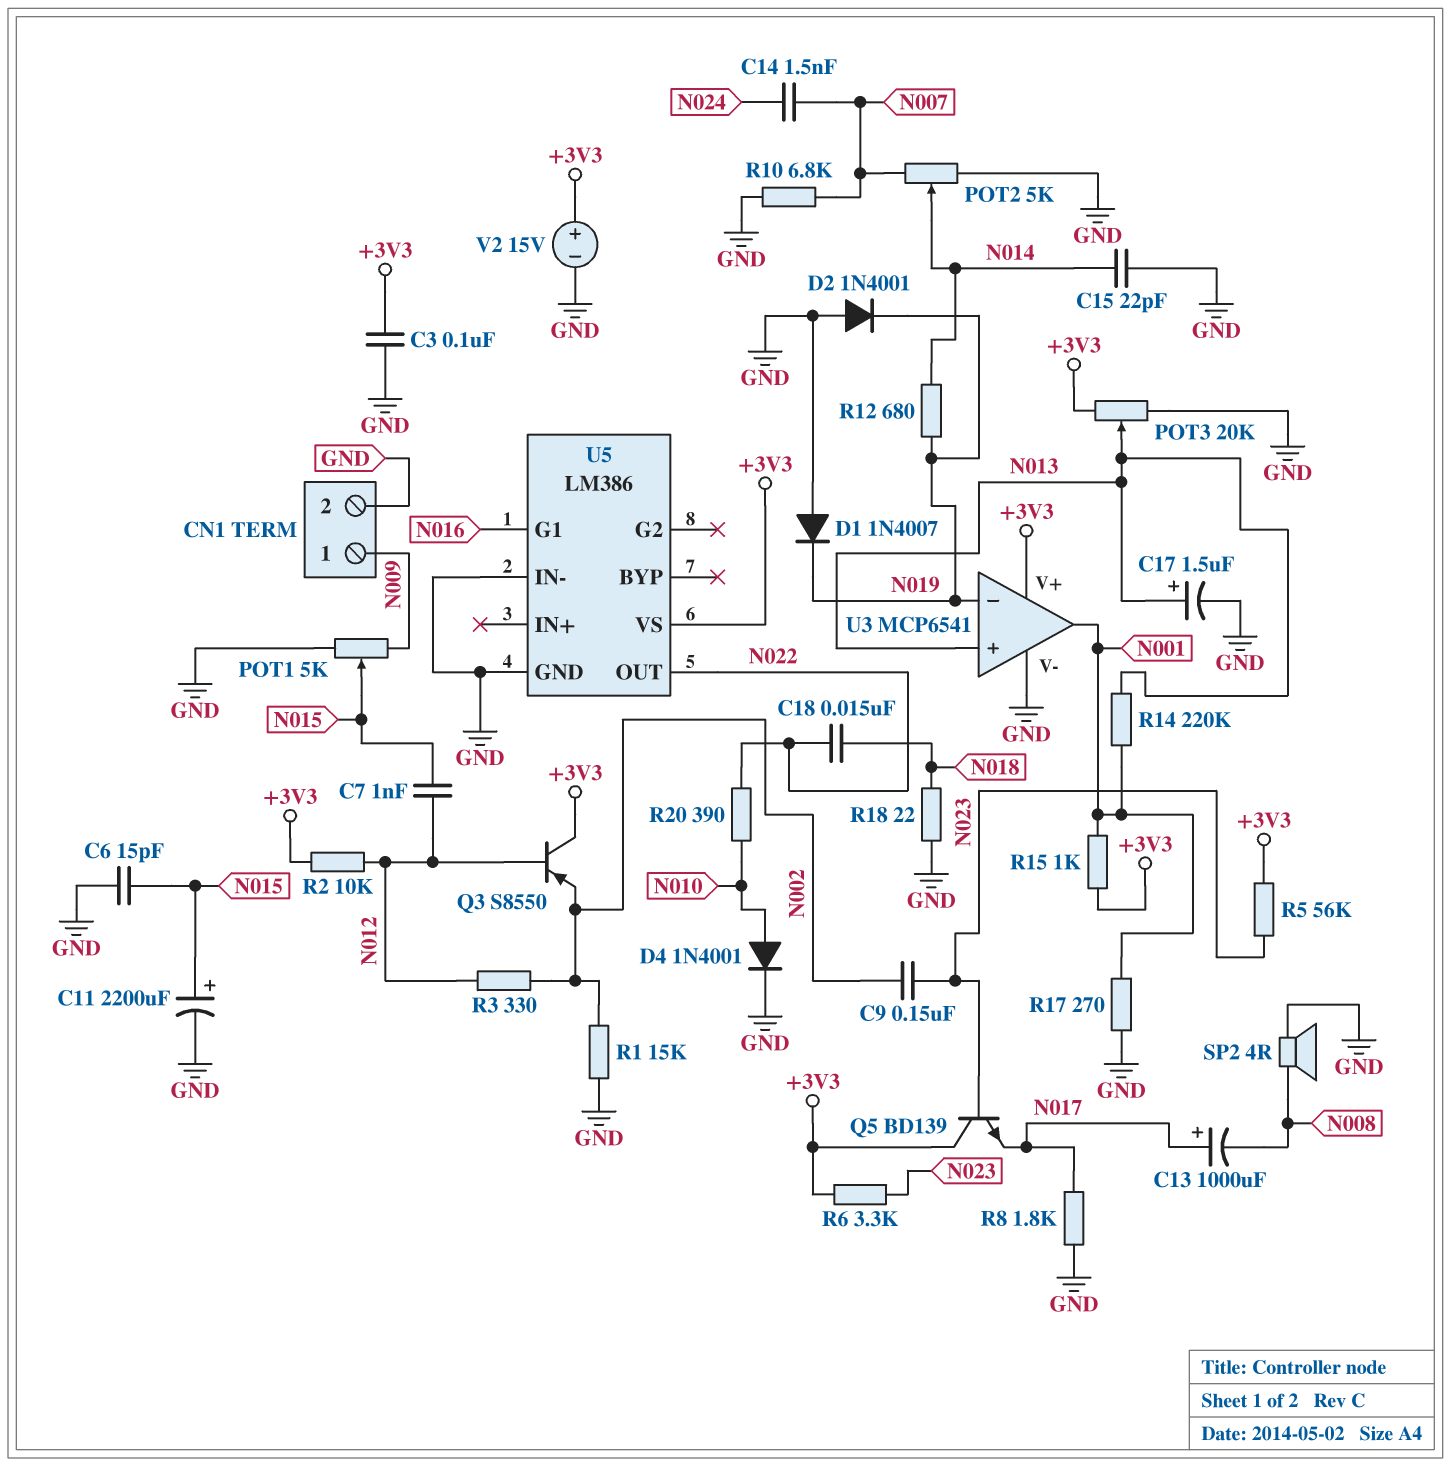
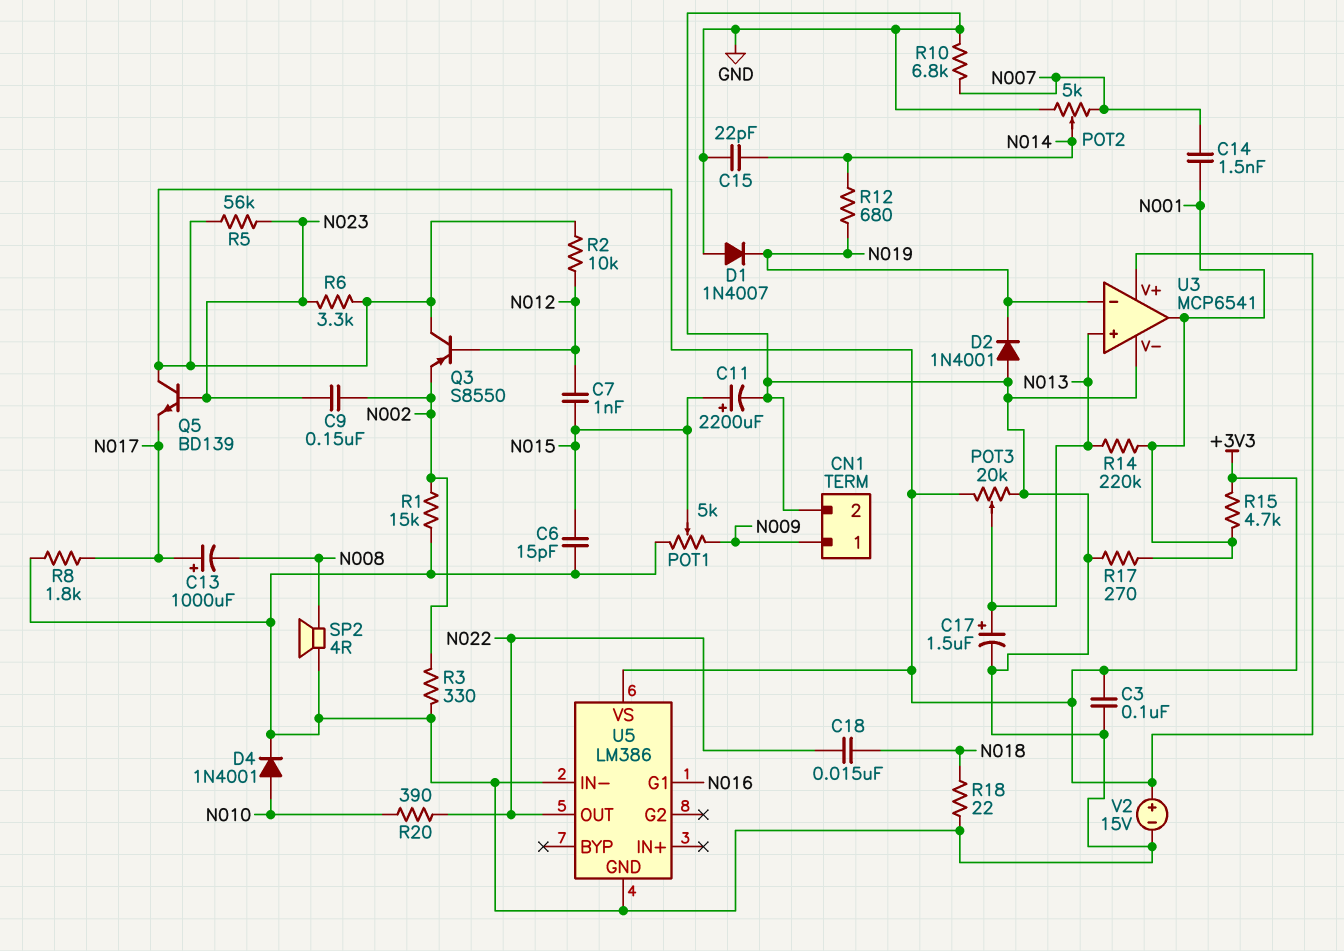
C14: 1.5nF (N007, N024) -> 1.5nF (N001, N007)
R3: 330 (N002, N012) -> 330 (GND, N002)
R15: 1k (+3V3, N001) -> 4.7k (+3V3, N001)

